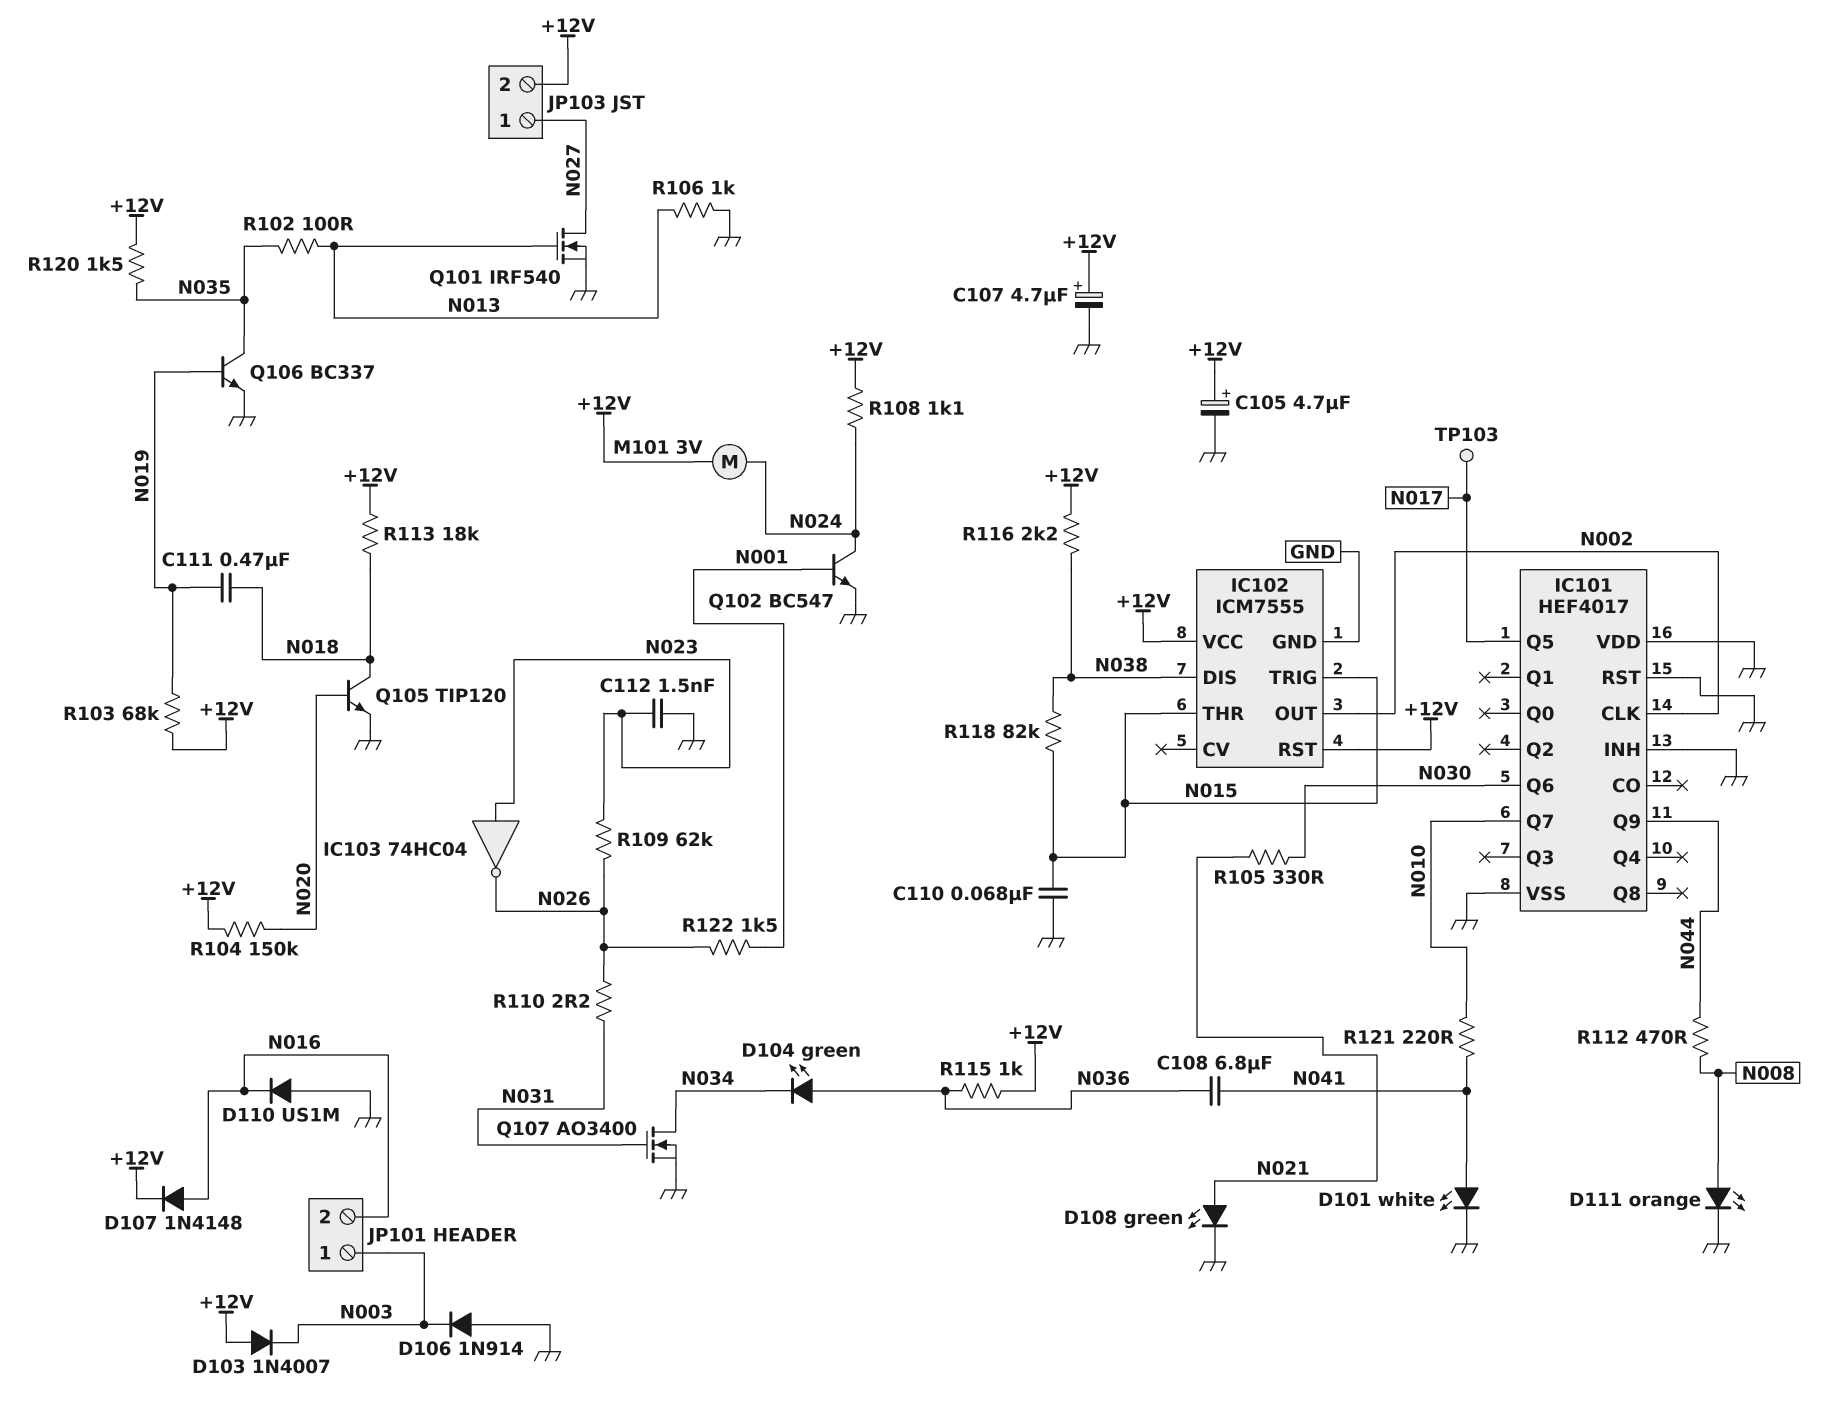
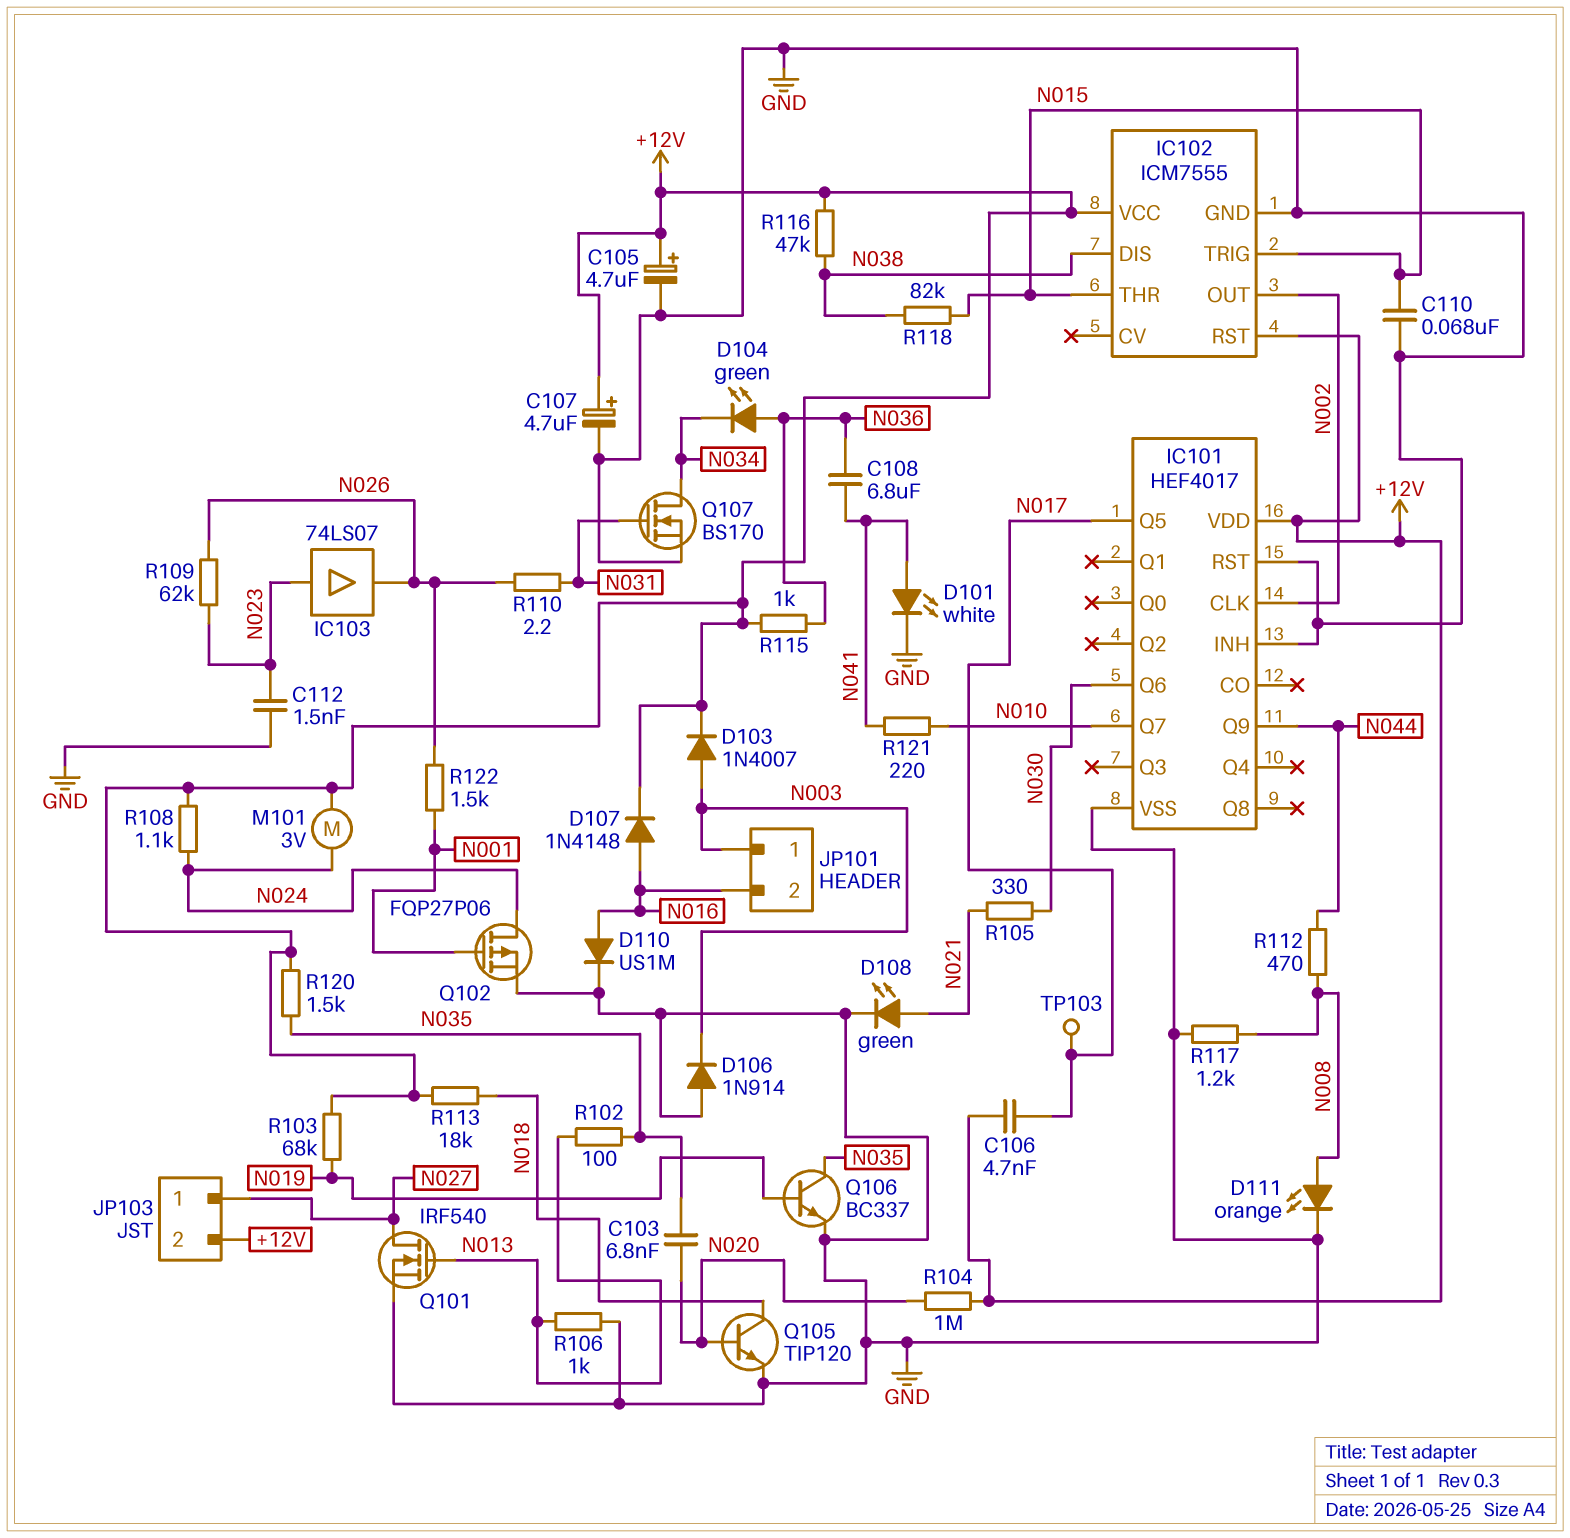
C103: none -> 6.8nF (N020, N035)
C106: none -> 4.7nF (+12V, N017)
C111: 470nF (N018, N019) -> none
D103: diode 1N4007 (A +12V, K N003) -> diode 1N4007 (A N003, K +12V)
D110: diode US1M (A GND, K N016) -> diode US1M (A N016, K GND)
IC101 pin VDD: GND -> +12V
IC103: NOT 74HC04 (in N023, out N026) -> buffer 74LS07 (in N023, out N026)
Q102: NPN BC547 (B N001, C N024, E GND) -> PMOS FQP27P06 (G N001, D N024, S GND)
Q107: NMOS AO3400 (G N031, D N034, S GND) -> NMOS BS170 (G N031, D N034, S GND)
R104: 150k (+12V, N020) -> 1M (+12V, N020)
R116: 2.2k (+12V, N038) -> 47k (+12V, N038)
R117: none -> 1.2k (GND, N008)

